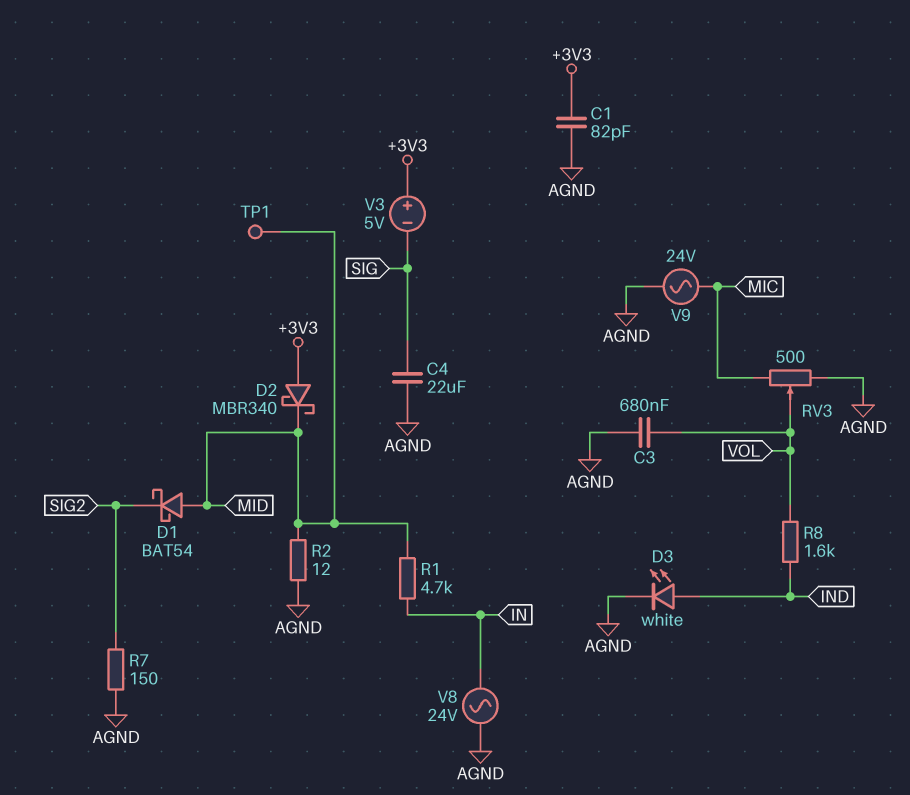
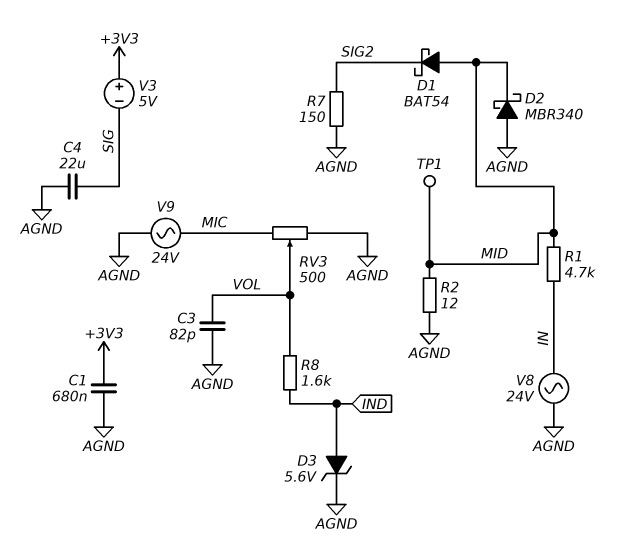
C1: 82pF (+3V3, AGND) -> 680nF (+3V3, AGND)
C3: 680nF (AGND, VOL) -> 82pF (AGND, VOL)
D2: schottky MBR340 (A +3V3, K MID) -> schottky MBR340 (A AGND, K MID)
D3: LED white (A IND, K AGND) -> zener 5.6V (A IND, K AGND)

